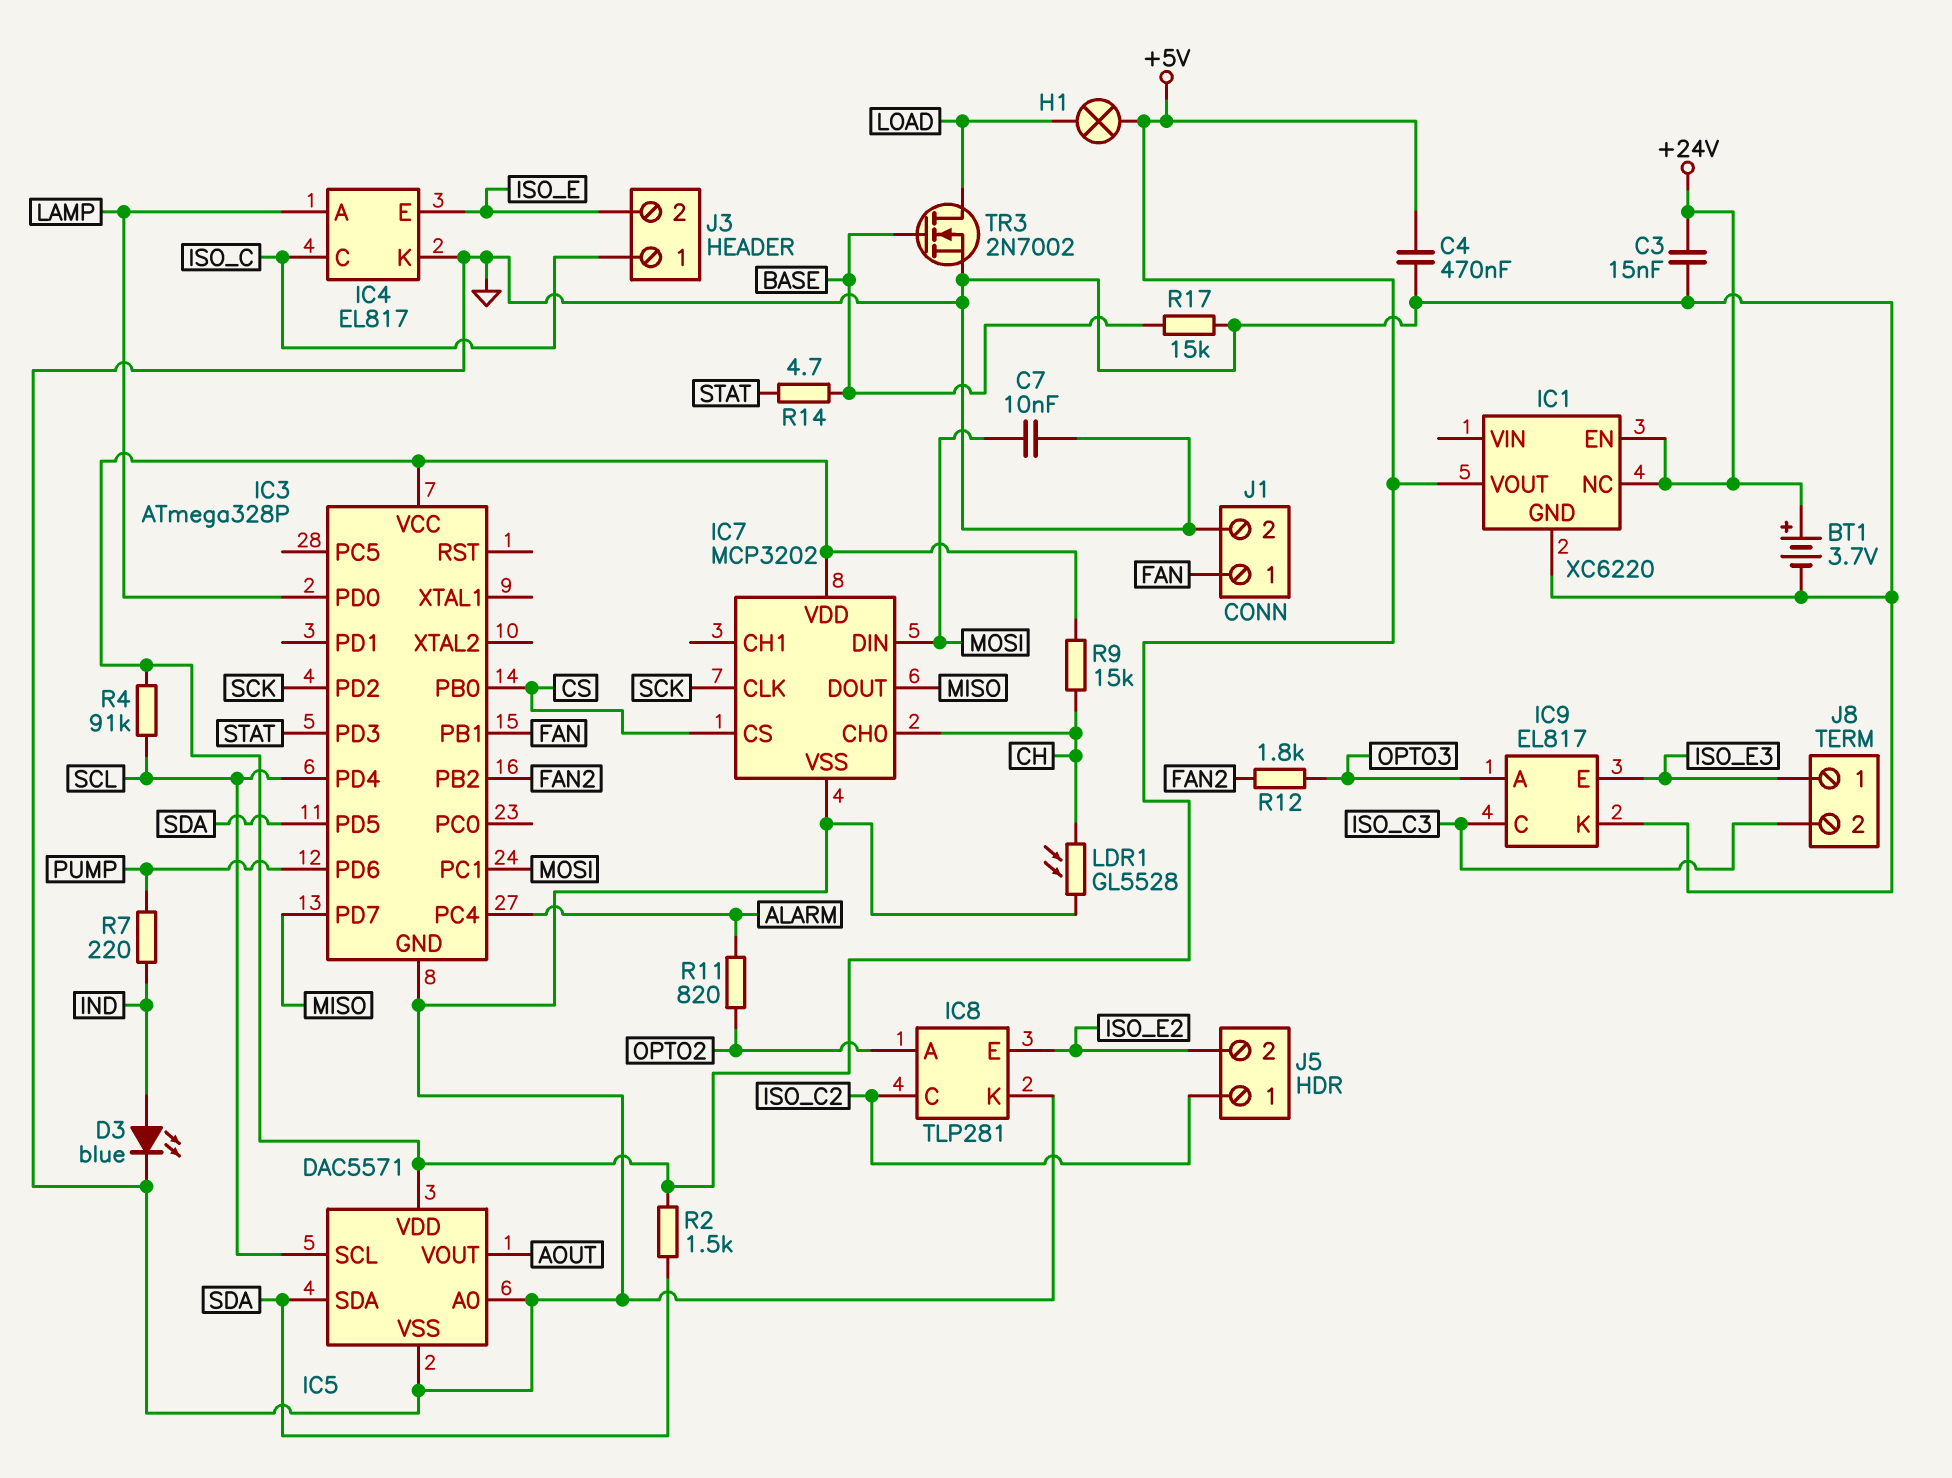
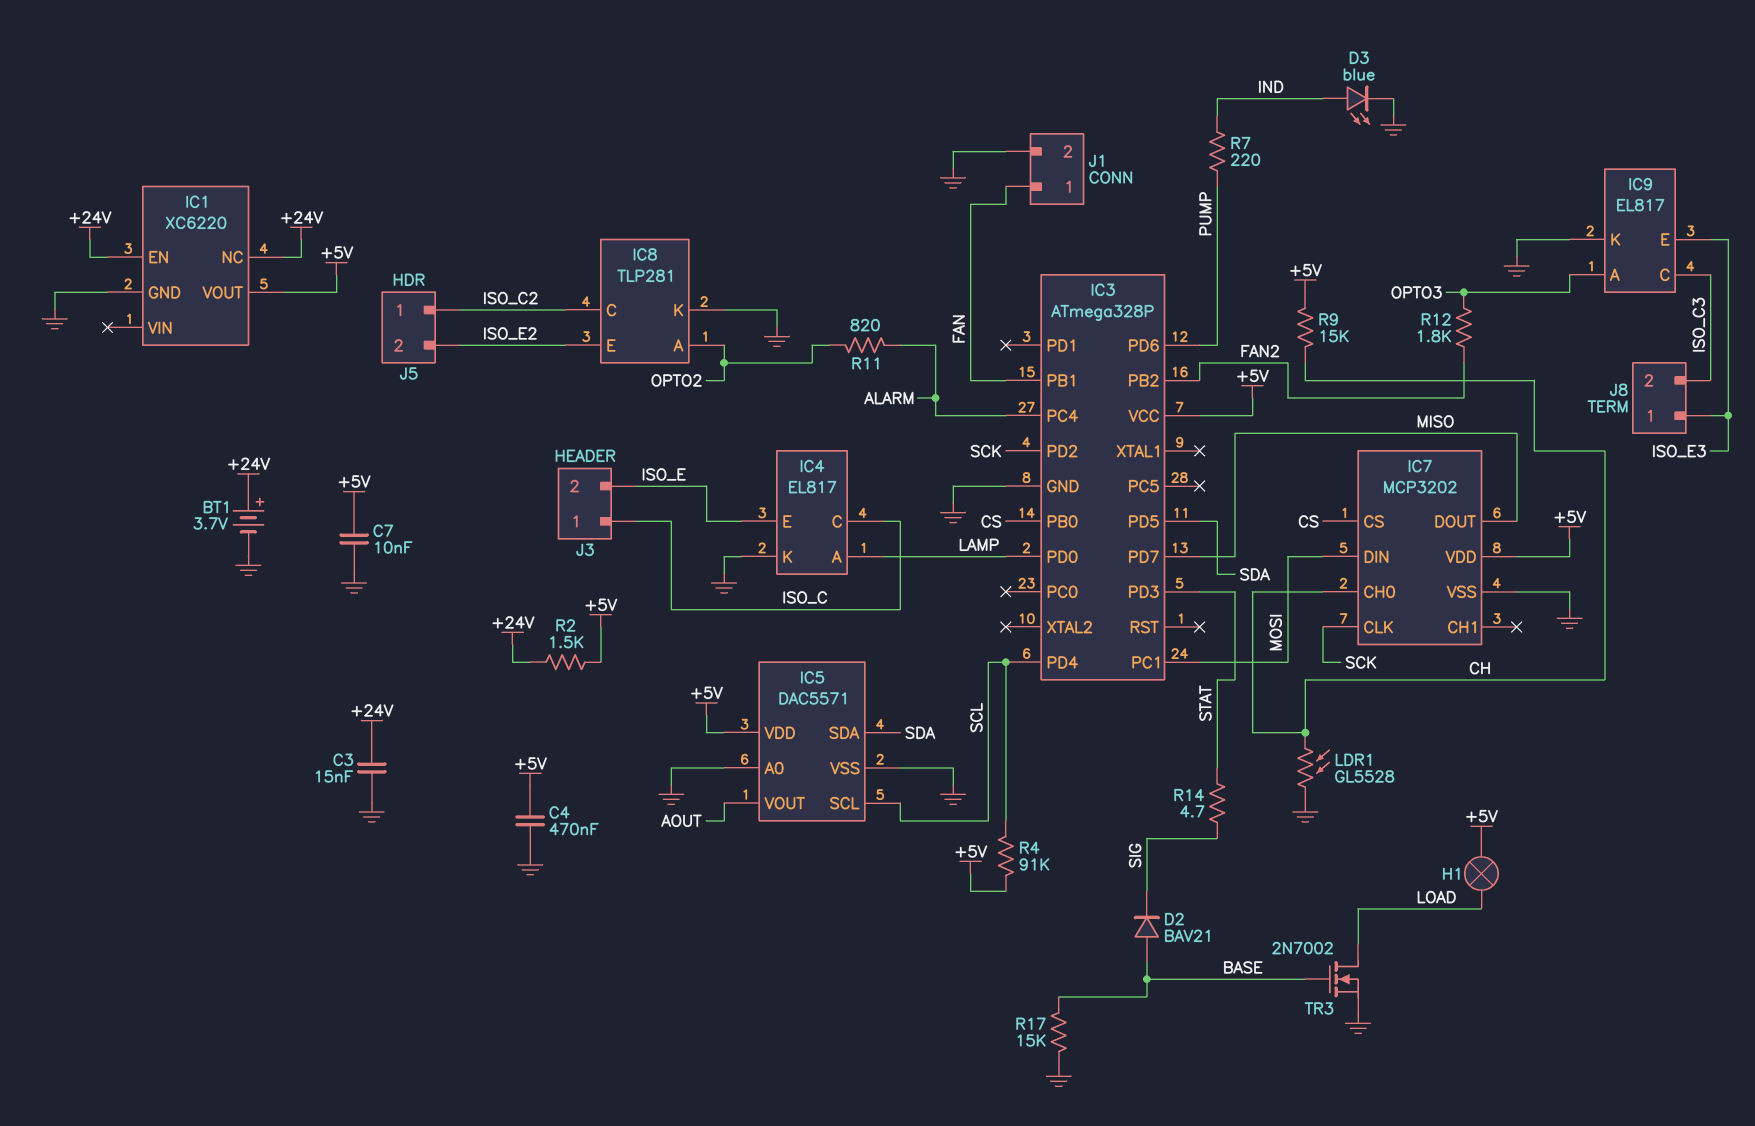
C7: 10nF (GND, MOSI) -> 10nF (+5V, GND)
D2: none -> diode BAV21 (A BASE, K SIG)
R2: 1.5k (+5V, SDA) -> 1.5k (+5V, +24V)
R14: 4.7 (BASE, STAT) -> 4.7 (SIG, STAT)

